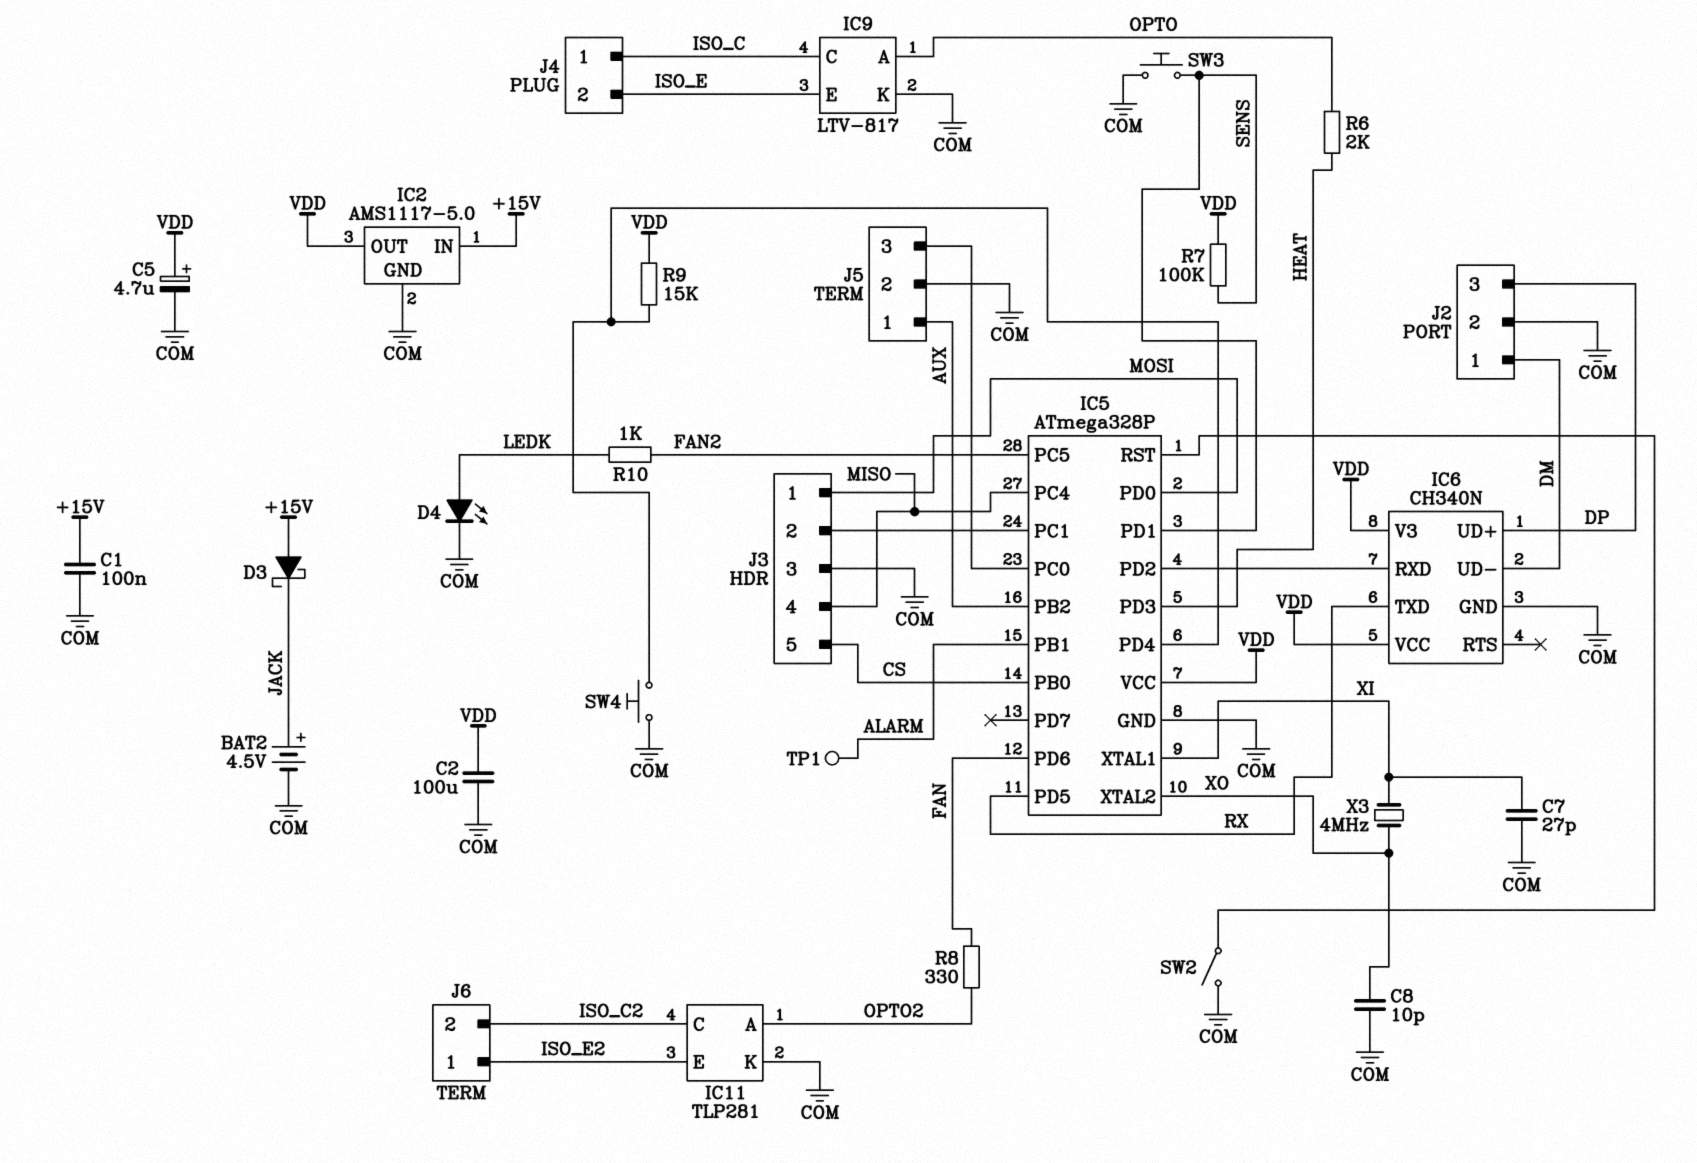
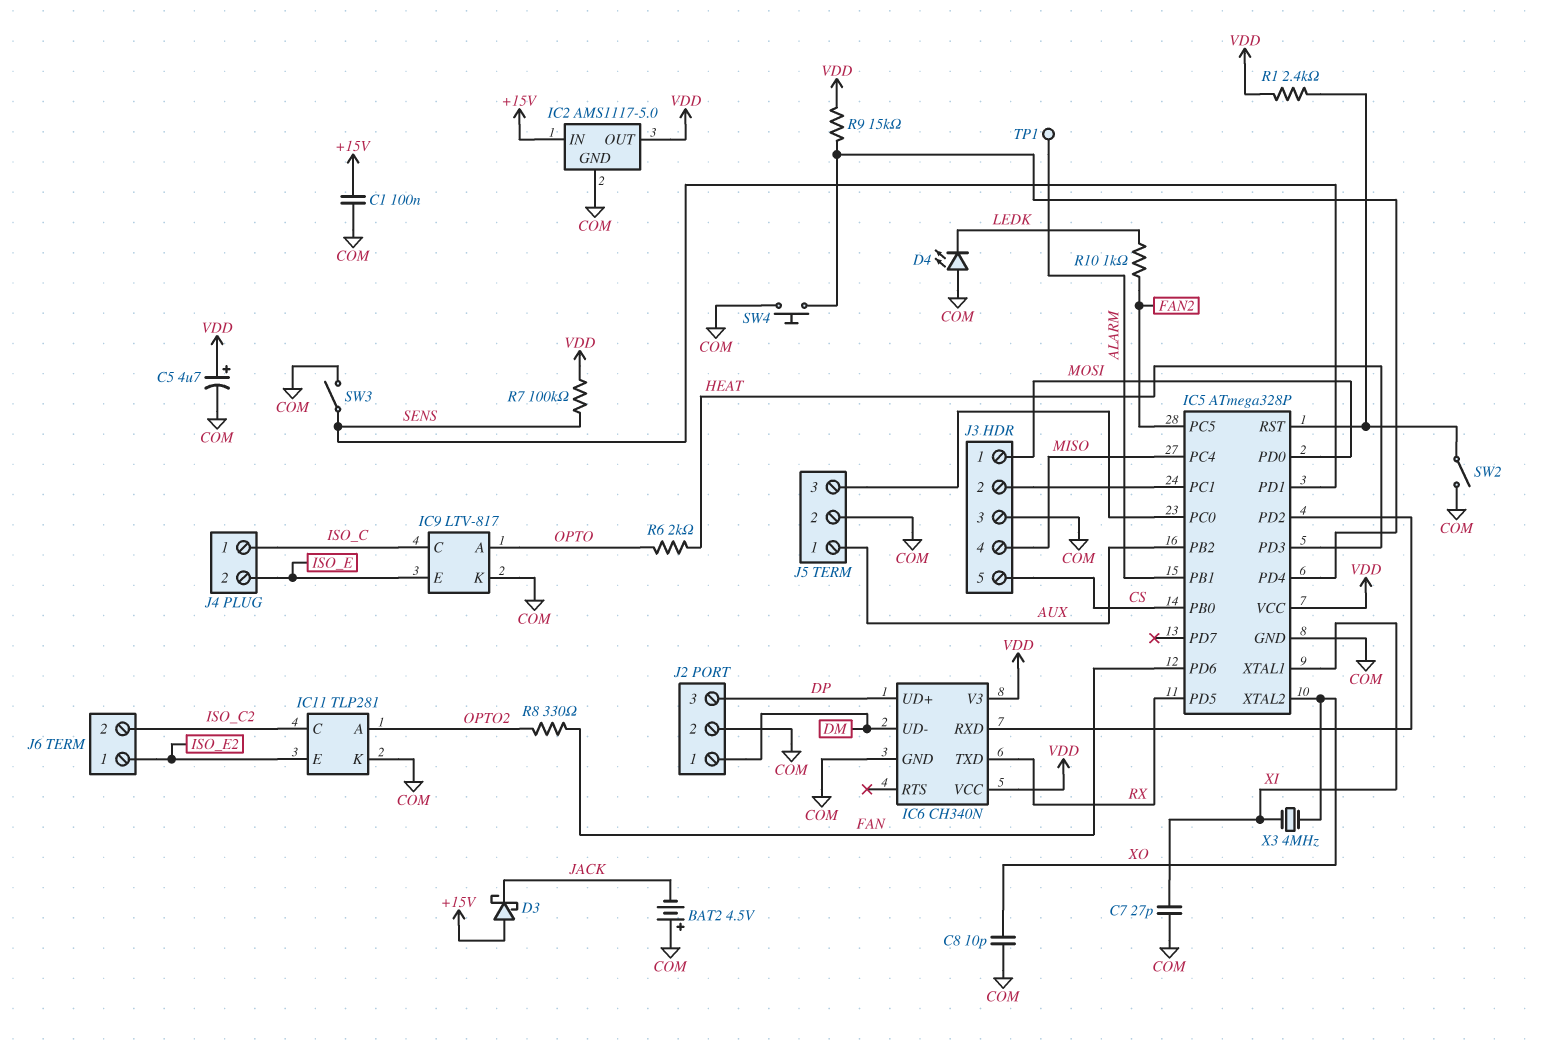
BAT2: 4.5V (plus JACK, minus COM) -> 4.5V (plus COM, minus JACK)
C2: 100uF (COM, VDD) -> none
D4: LED (A LEDK, K COM) -> LED (A COM, K LEDK)
R1: none -> 2.4k (IC5/RST, VDD)
SW3: button (COM, SENS) -> switch (COM, SENS)

